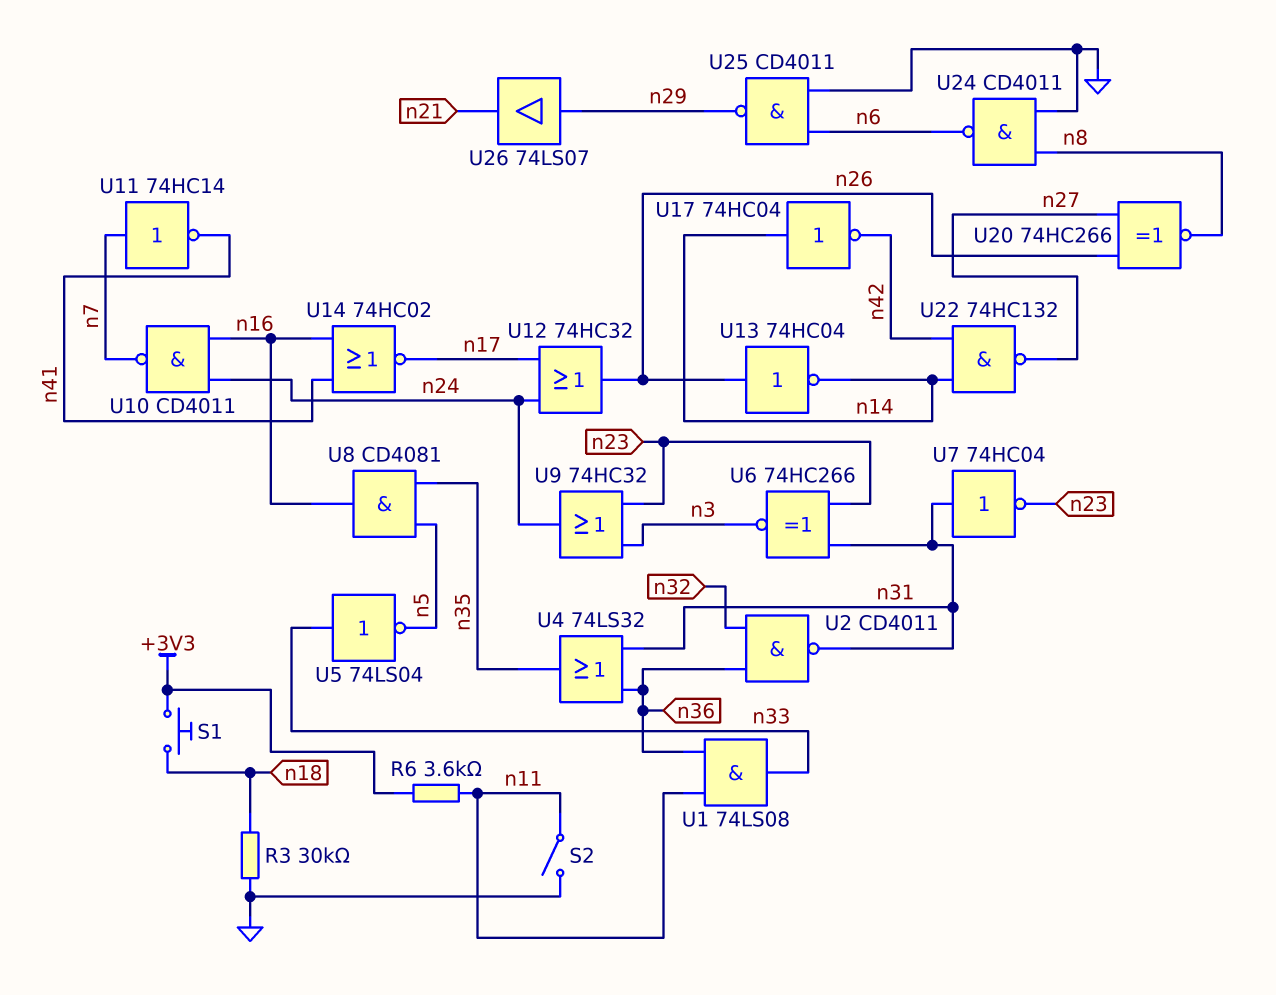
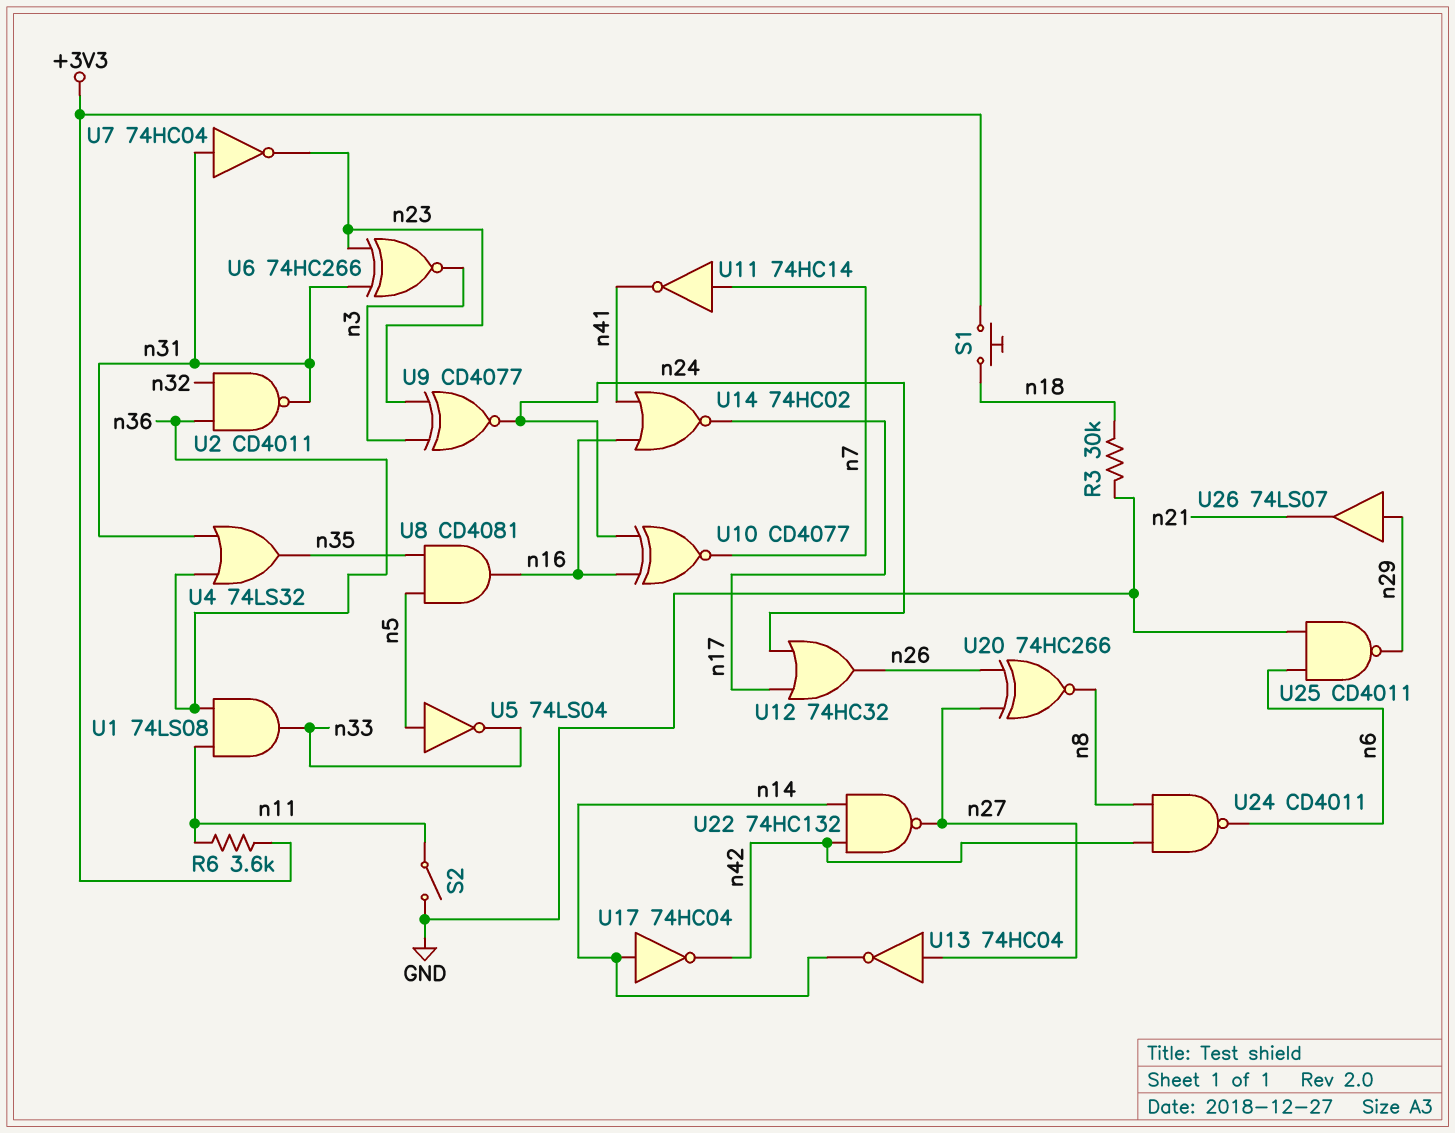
U5: NOT 74LS04 (in n33, out n5) -> NOT 74LS04 (in n5, out n33)
U9: OR 74HC32 (in n3, in n23, out n24) -> XNOR CD4077 (in n3, in n23, out n24)
U10: NAND CD4011 (in n16, in n24, out n7) -> XNOR CD4077 (in n16, in n24, out n7)
U13: NOT 74HC04 (in n26, out n14) -> NOT 74HC04 (in n27, out n14)
U24: NAND CD4011 (in GND, in n8, out n6) -> NAND CD4011 (in n8, in n42, out n6)

